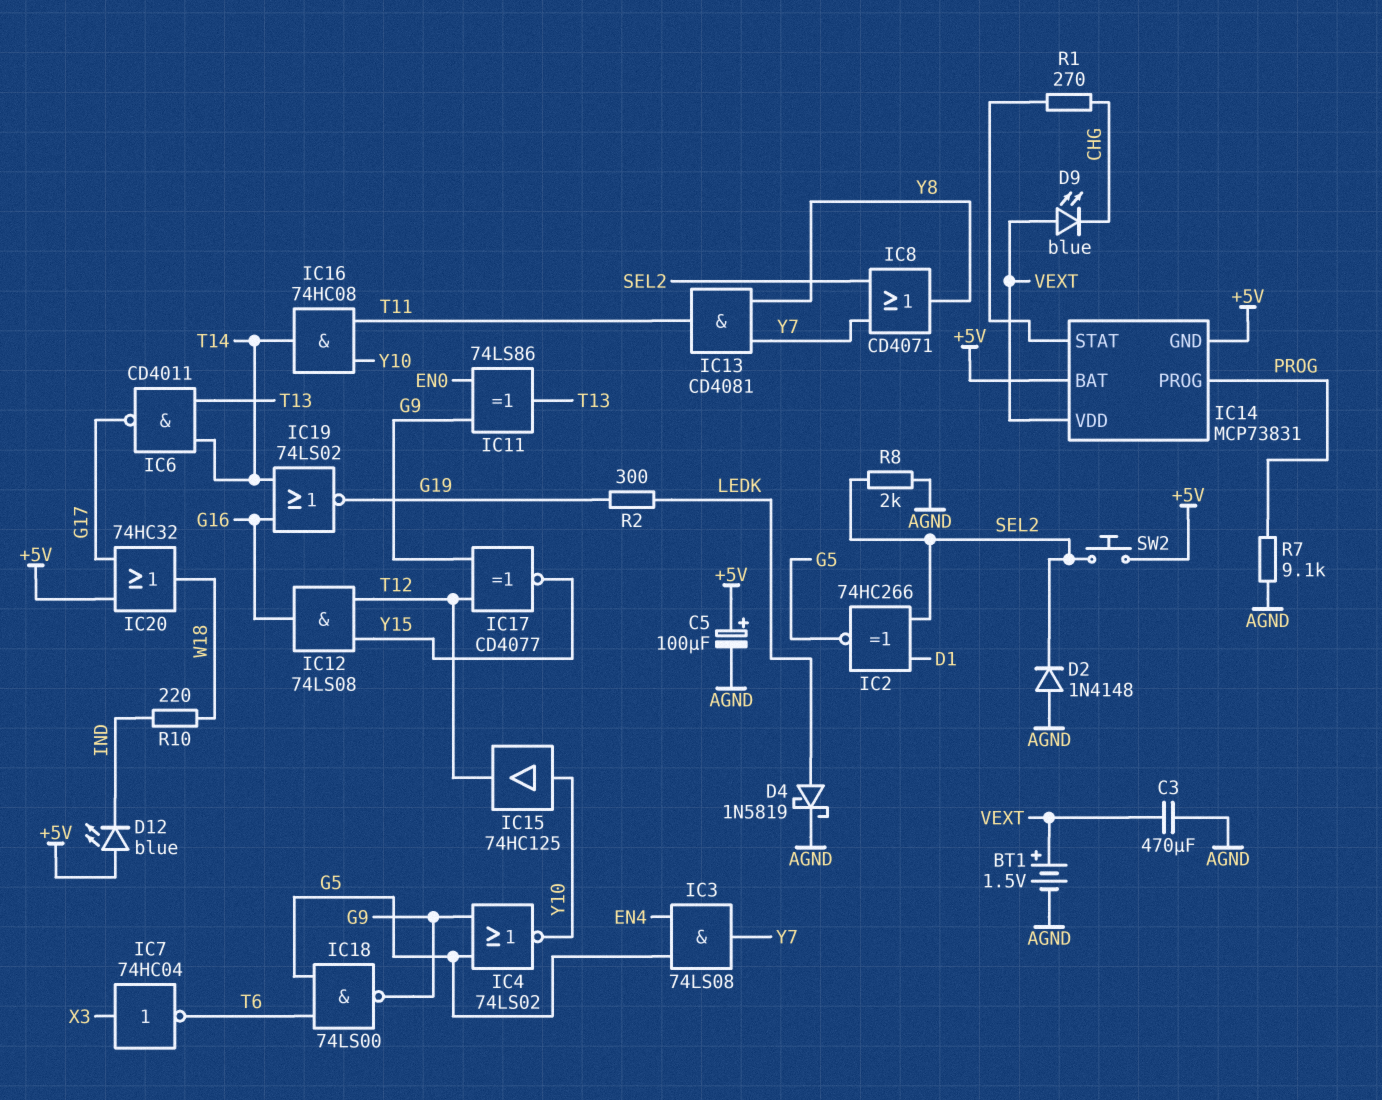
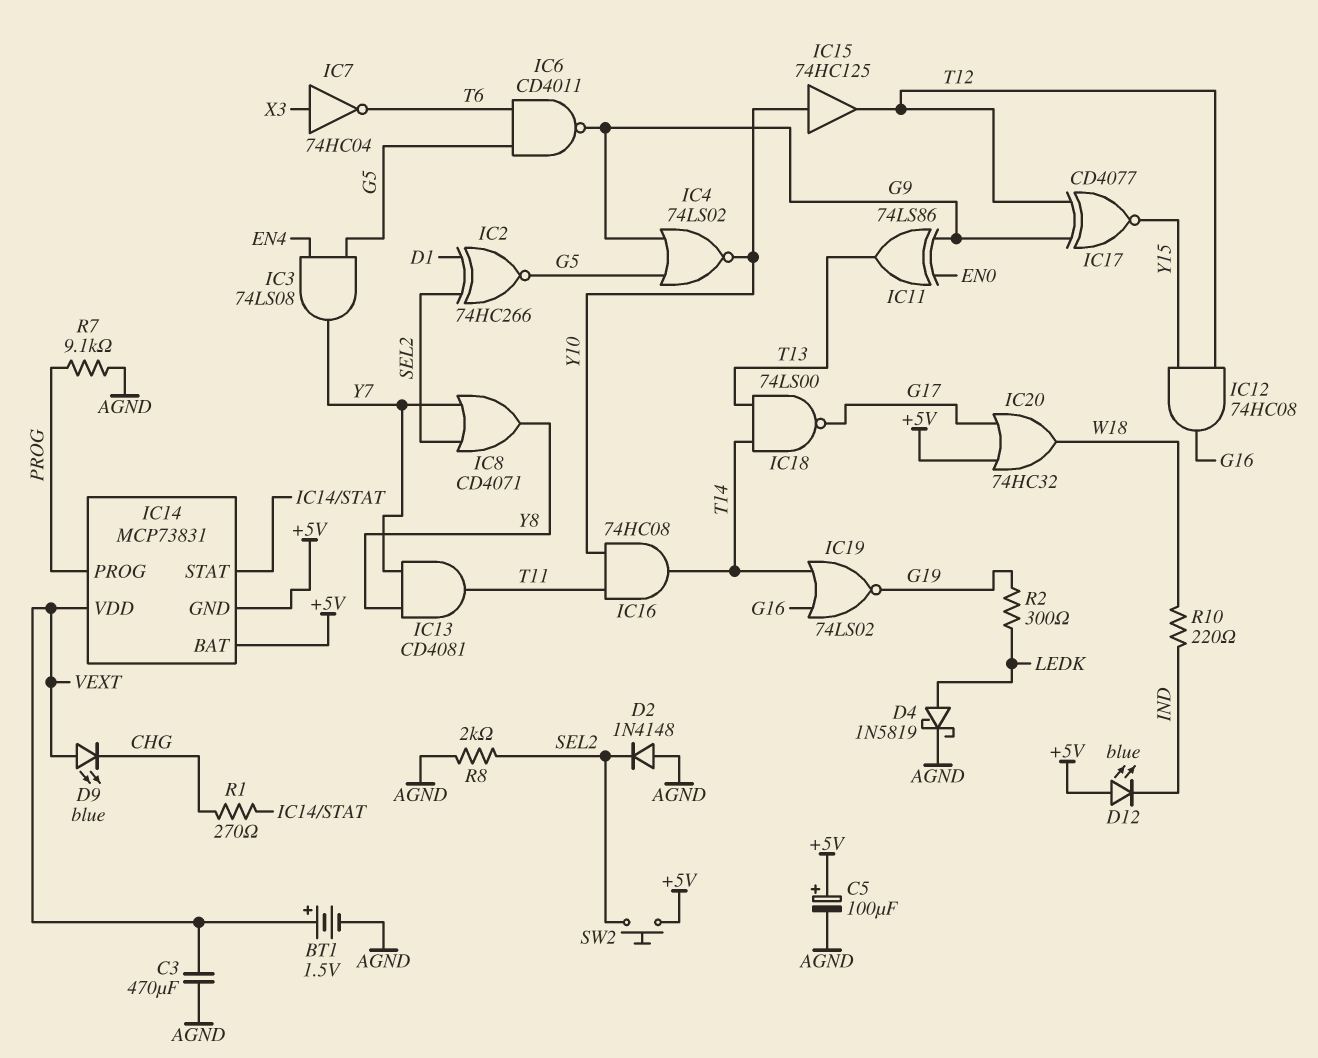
IC6: NAND CD4011 (in T13, in T14, out G17) -> NAND CD4011 (in G5, in T6, out G9)
IC12: AND 74LS08 (in T12, in Y15, out G16) -> AND 74HC08 (in T12, in Y15, out G16)
IC18: NAND 74LS00 (in G5, in T6, out G9) -> NAND 74LS00 (in T13, in T14, out G17)

